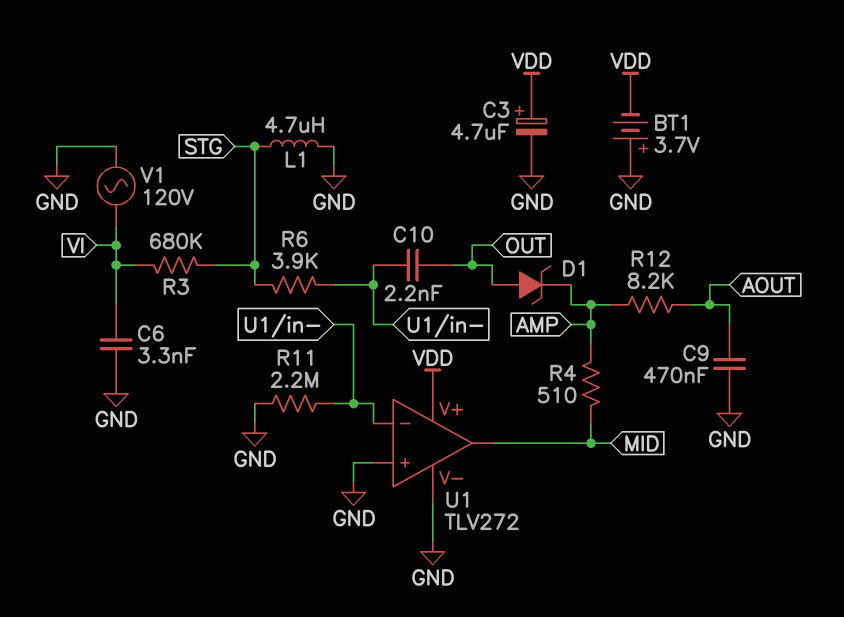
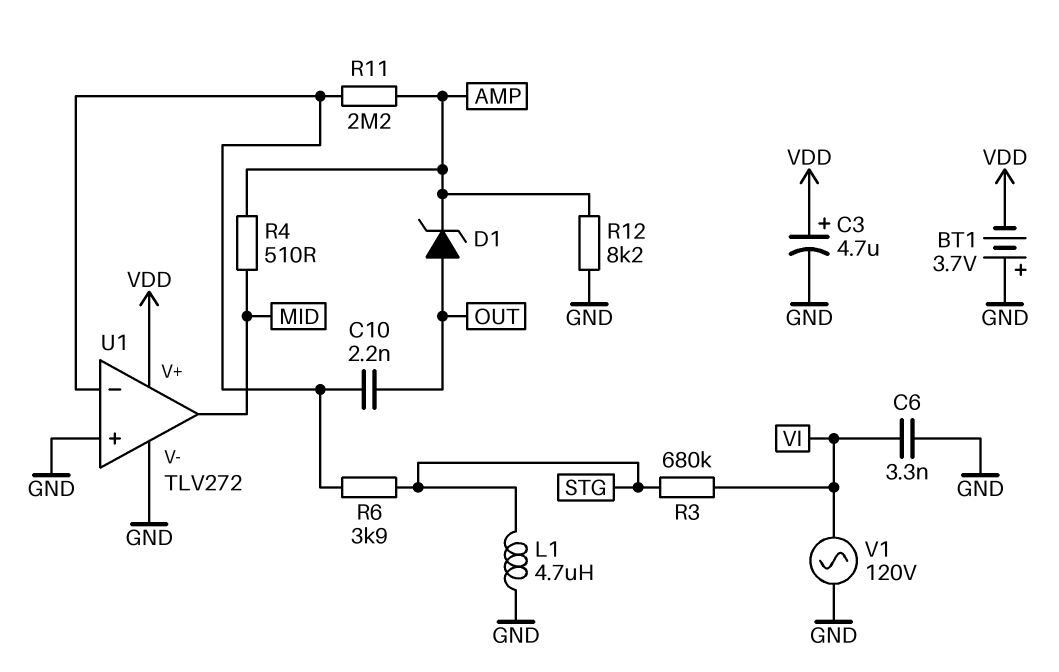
C9: 470nF (AOUT, GND) -> none
R11: 2.2M (GND, U1/in-) -> 2.2M (AMP, U1/in-)
R12: 8.2k (AMP, AOUT) -> 8.2k (AMP, GND)

